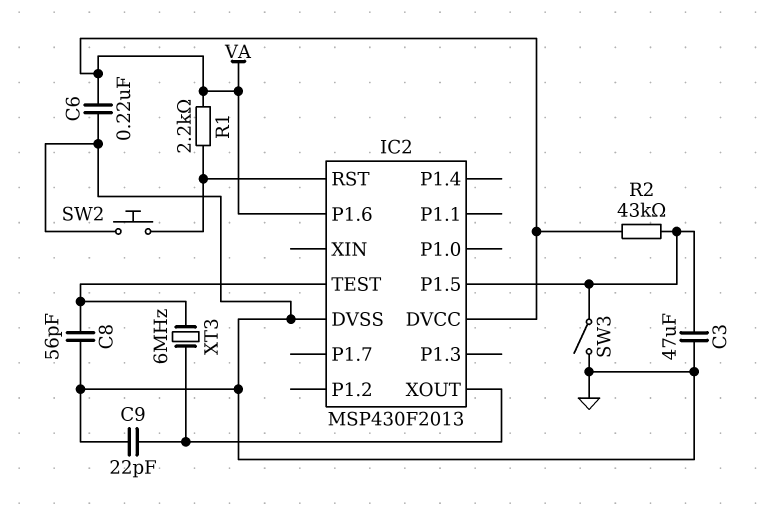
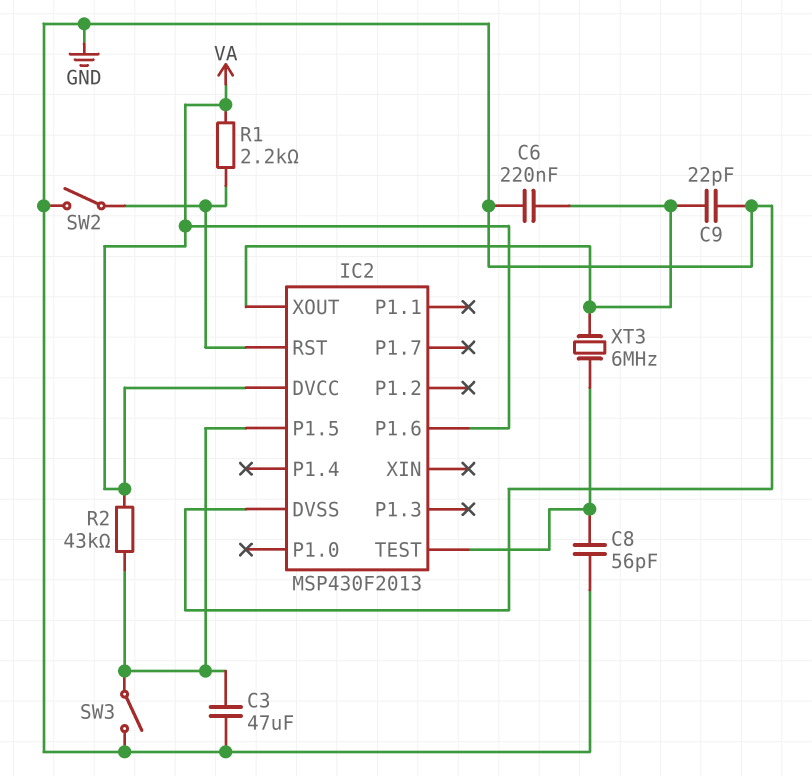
C6: 220nF (GND, VA) -> 220nF (GND, IC2/XOUT)
SW2: button (GND, IC2/RST) -> switch (GND, IC2/RST)

